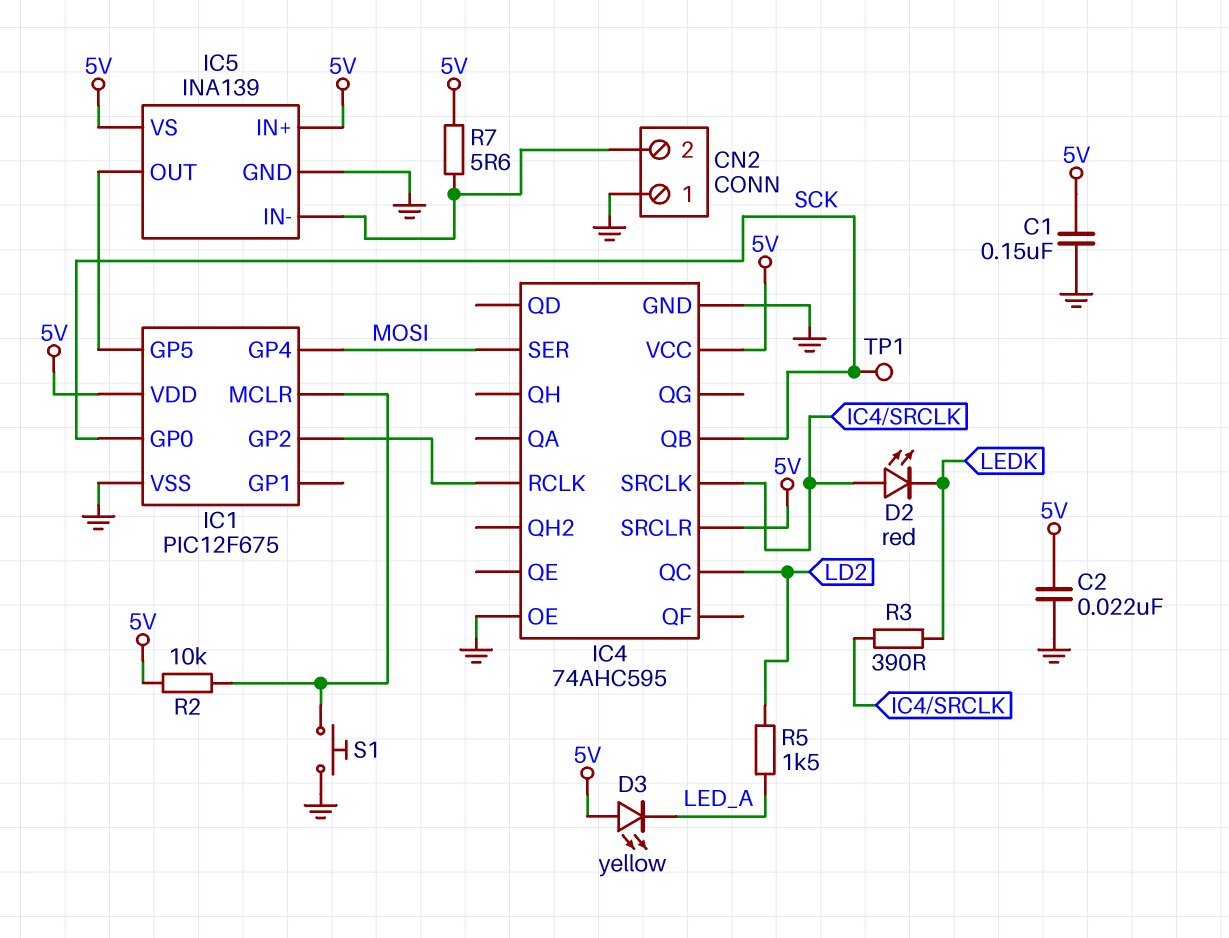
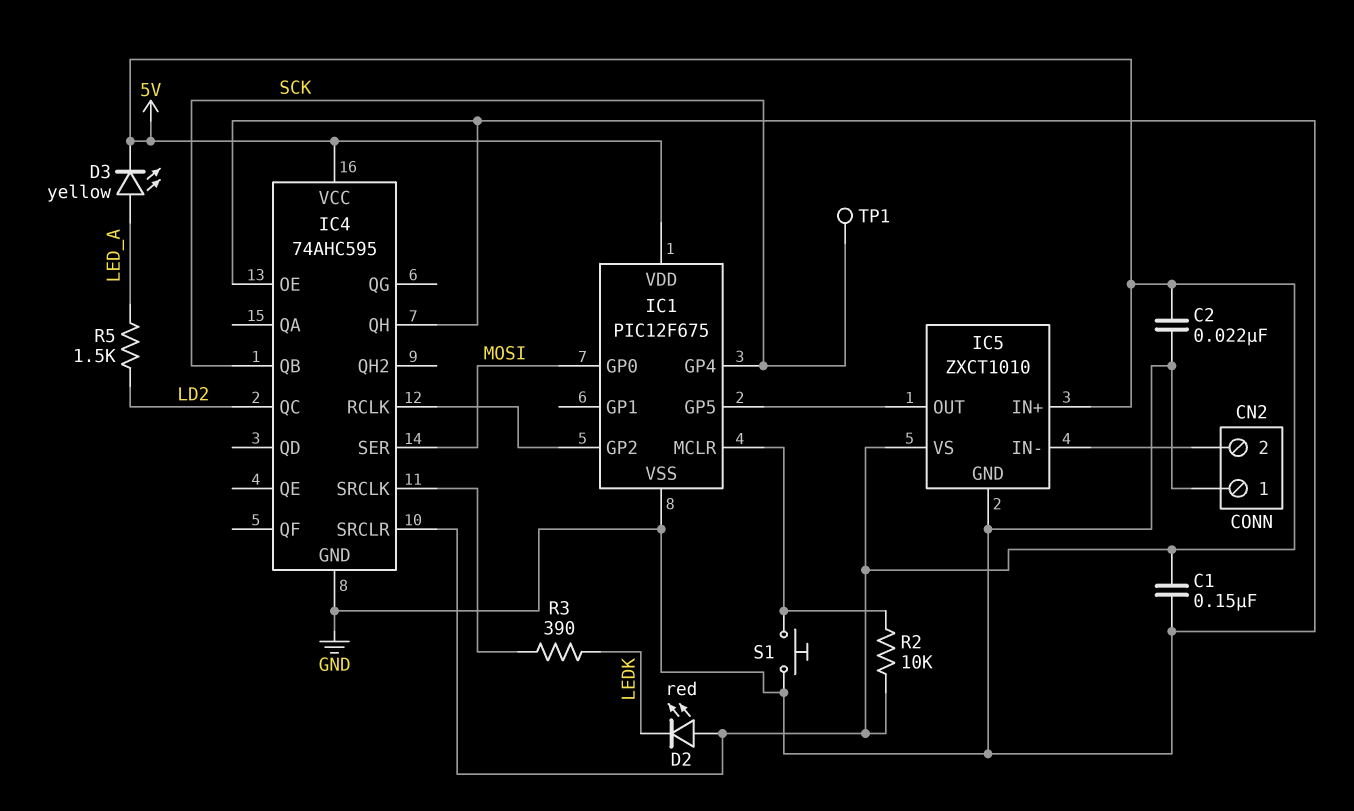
D2: LED red (A IC4/SRCLK, K LEDK) -> LED red (A 5V, K LEDK)
D3: LED yellow (A 5V, K LED_A) -> LED yellow (A LED_A, K 5V)
IC1 pin GP0: SCK -> MOSI
IC1 pin GP4: MOSI -> SCK
IC4 pin QH: none -> GND
IC5: INA139 -> ZXCT1010
R7: 5.6 (5V, CN2/2) -> none

